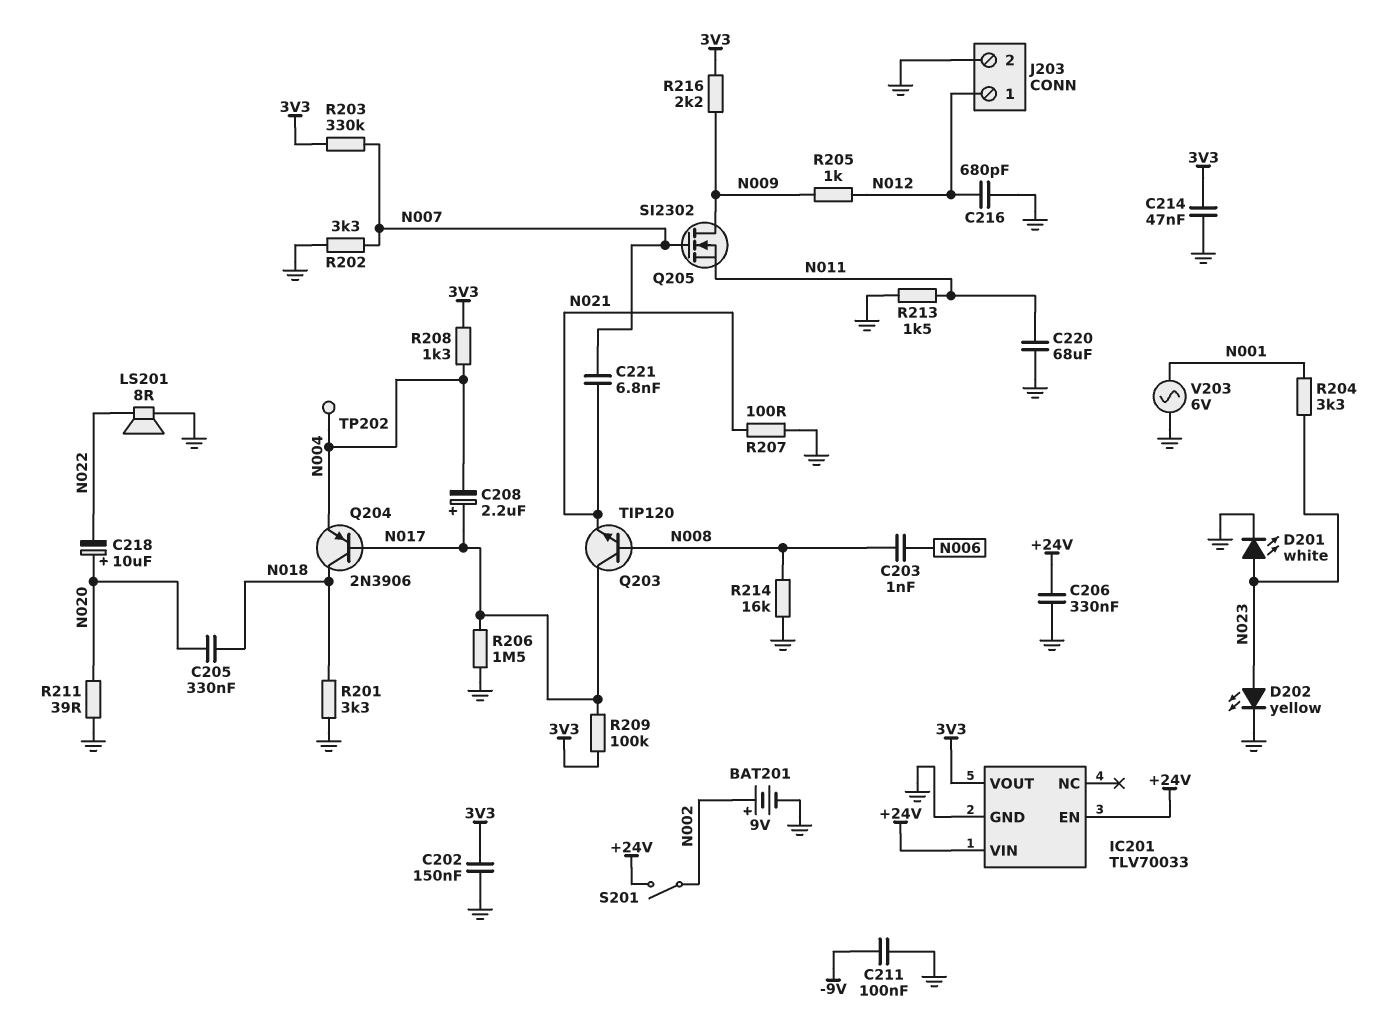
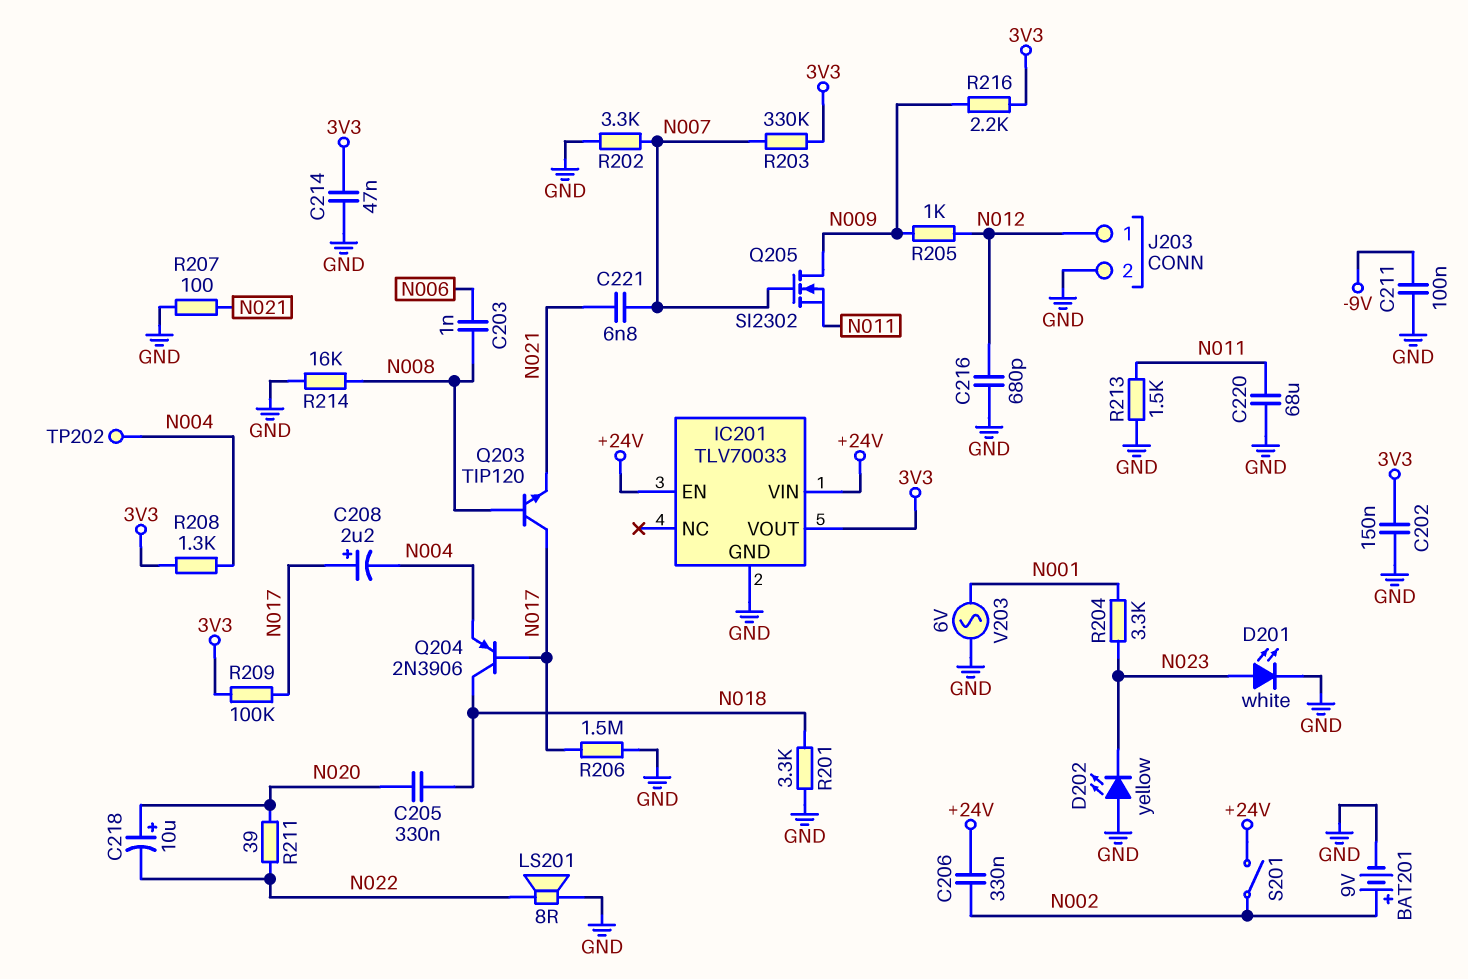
C206: 330nF (+24V, GND) -> 330nF (+24V, N002)
D202: LED yellow (A N023, K GND) -> LED yellow (A GND, K N023)
R211: 39 (GND, N020) -> 39 (N020, N022)

